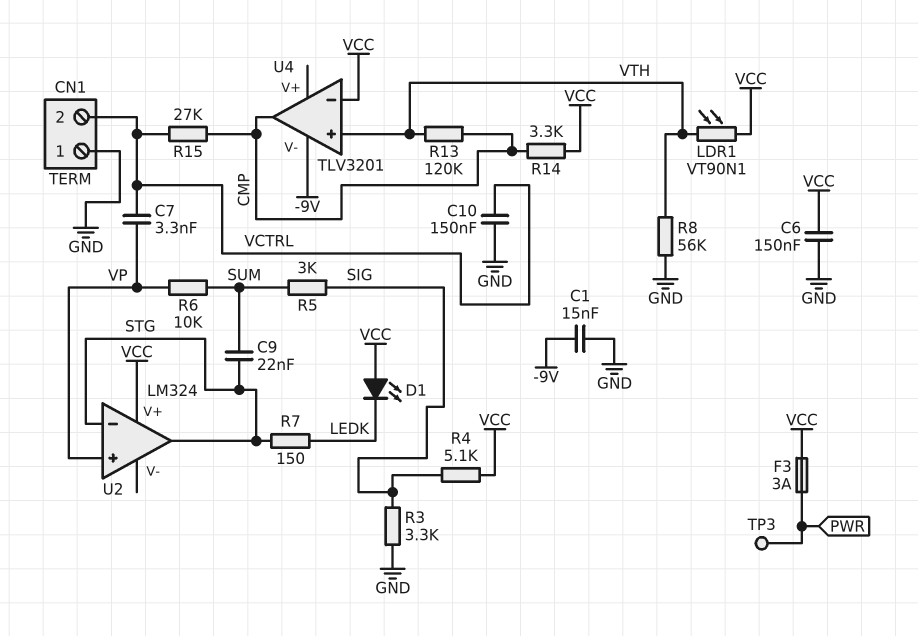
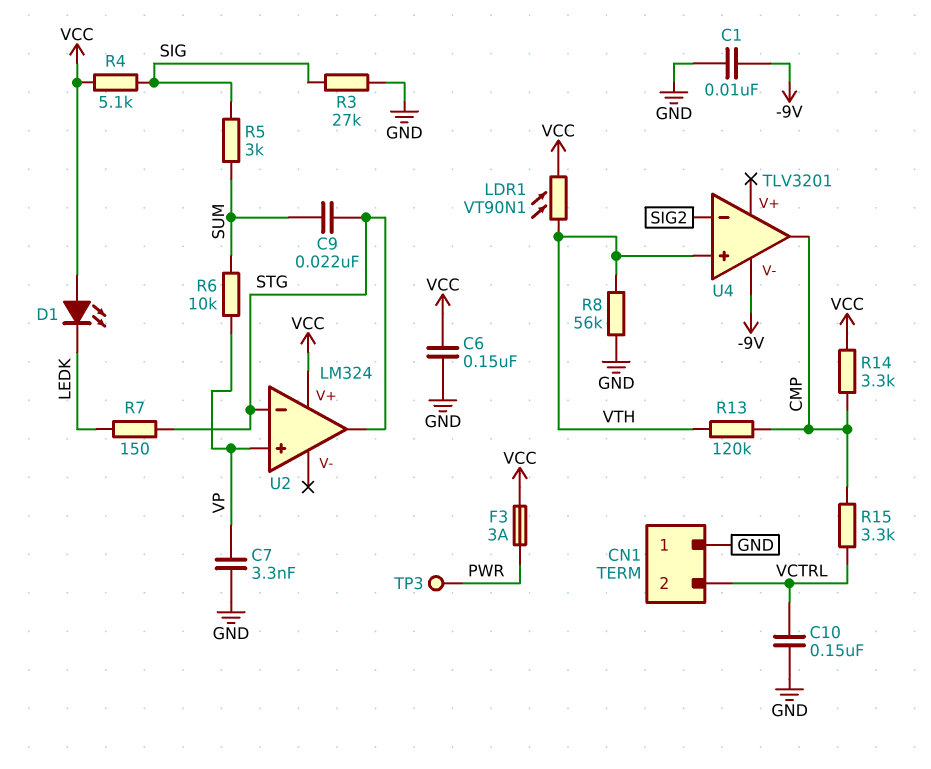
C1: 15nF (-9V, GND) -> 10nF (-9V, GND)
C7: 3.3nF (VCTRL, VP) -> 3.3nF (GND, VP)
R3: 3.3k (GND, SIG) -> 27k (GND, SIG)
R15: 27k (CMP, VCTRL) -> 3.3k (CMP, VCTRL)
U4 pin in-: VCC -> SIG2

